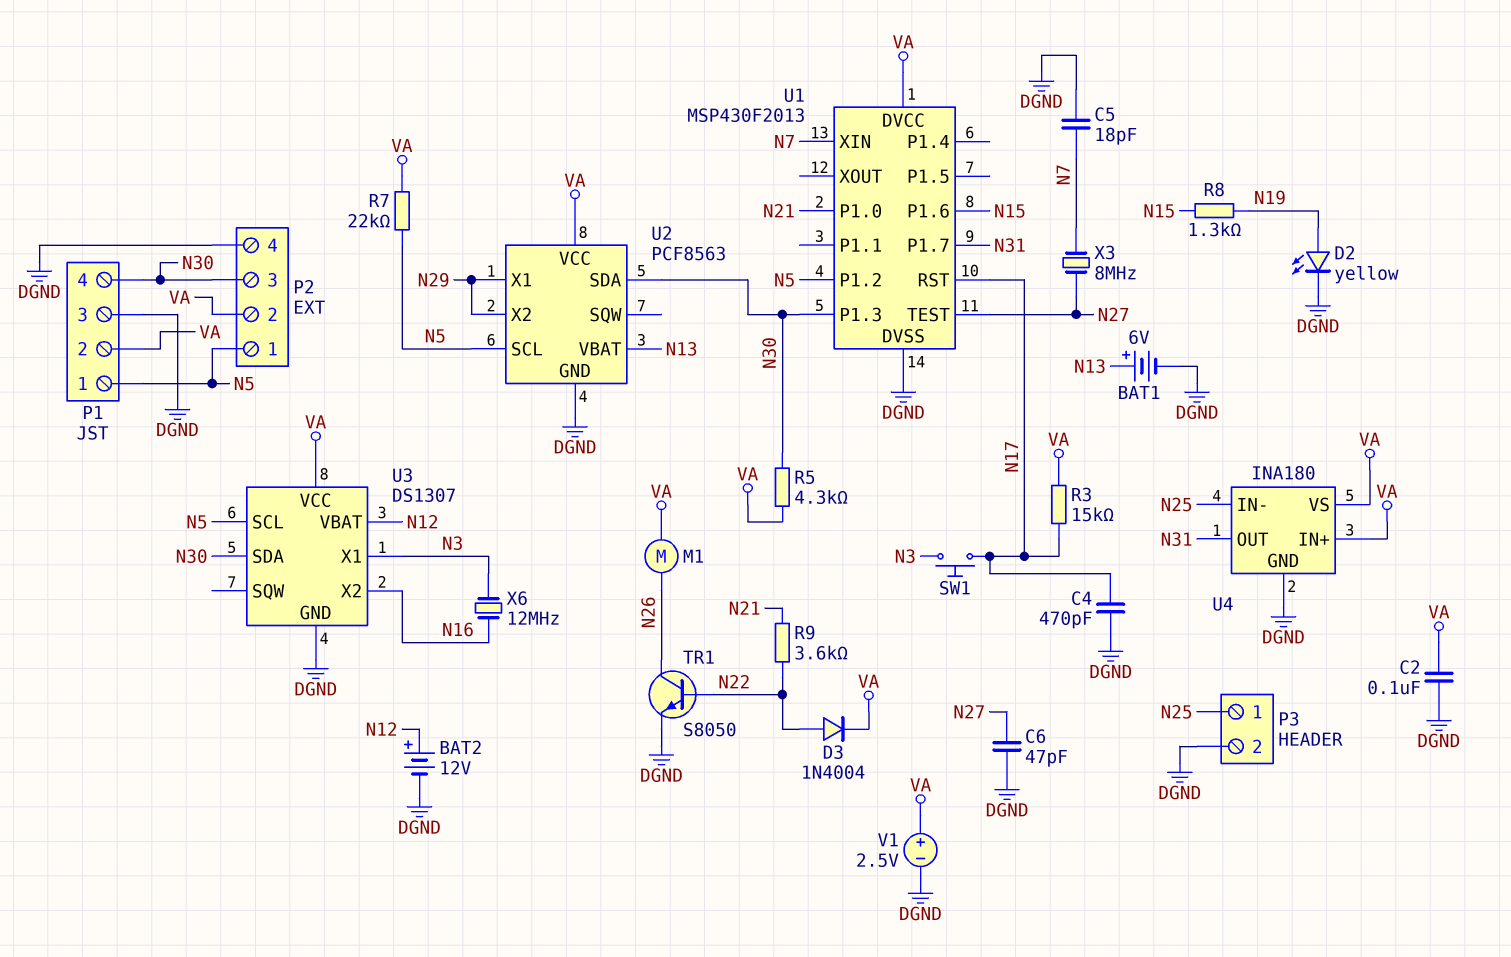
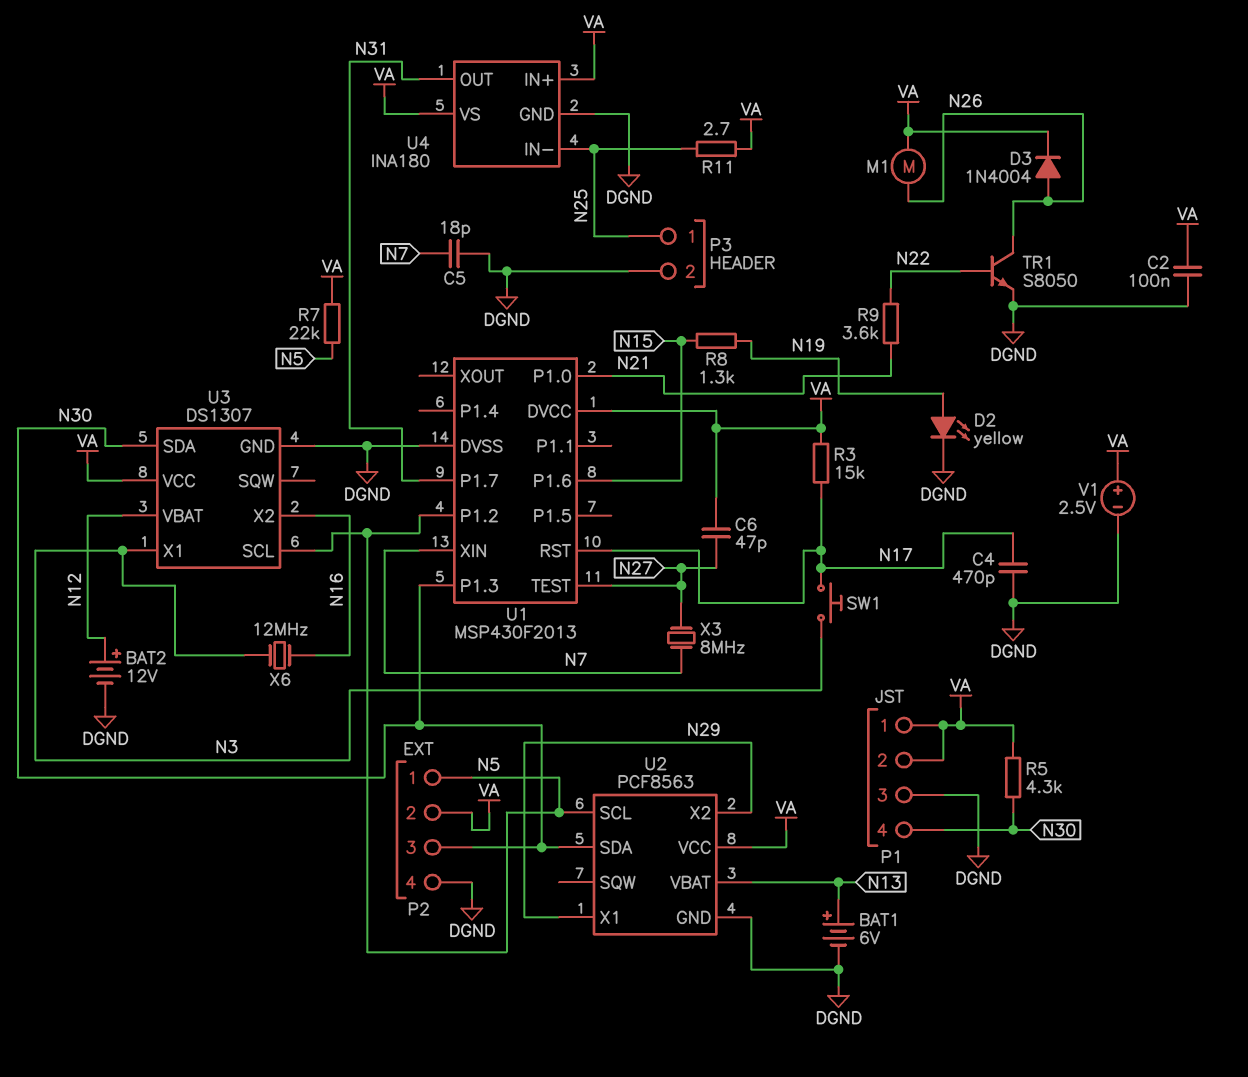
C6: 47pF (DGND, N27) -> 47pF (N27, VA)
D3: diode 1N4004 (A N22, K VA) -> diode 1N4004 (A N26, K VA)
P1 pin 1: N5 -> VA
R11: none -> 2.7 (N25, VA)

